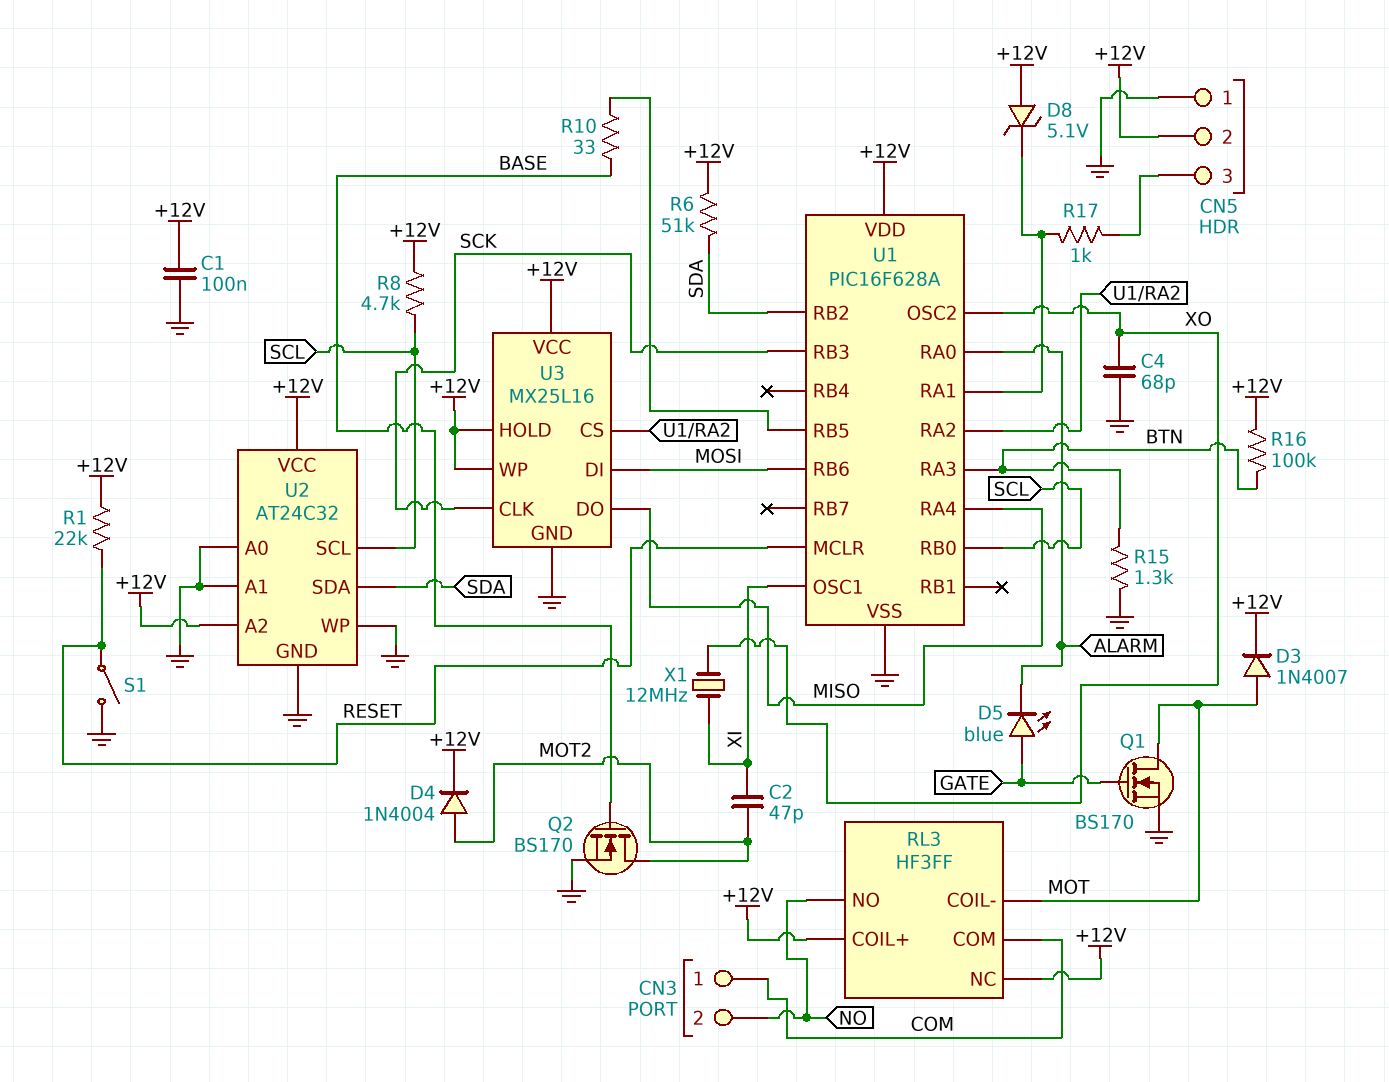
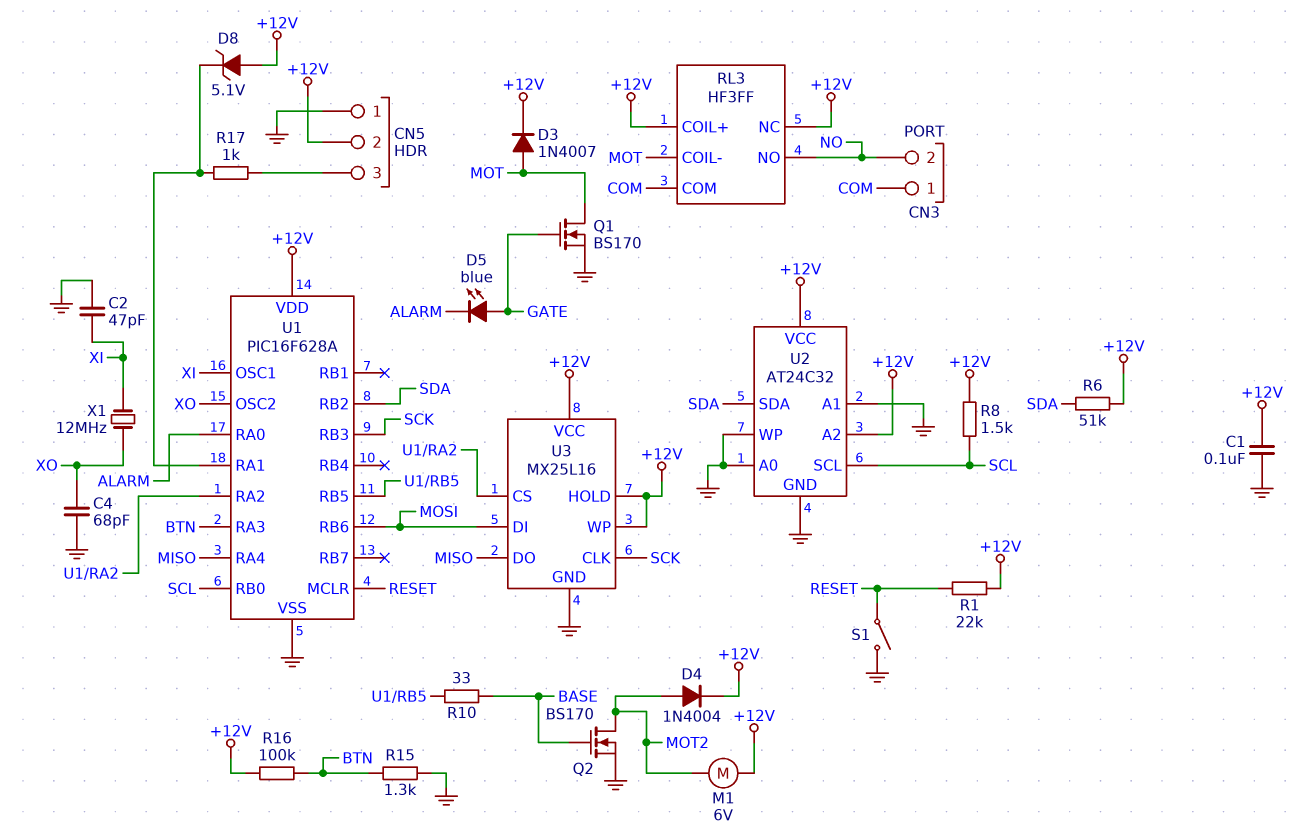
C2: 47pF (MOT2, XI) -> 47pF (GND, XI)
M1: none -> motor 6V (+12V, MOT2)
R8: 4.7k (+12V, SCL) -> 1.5k (+12V, SCL)

